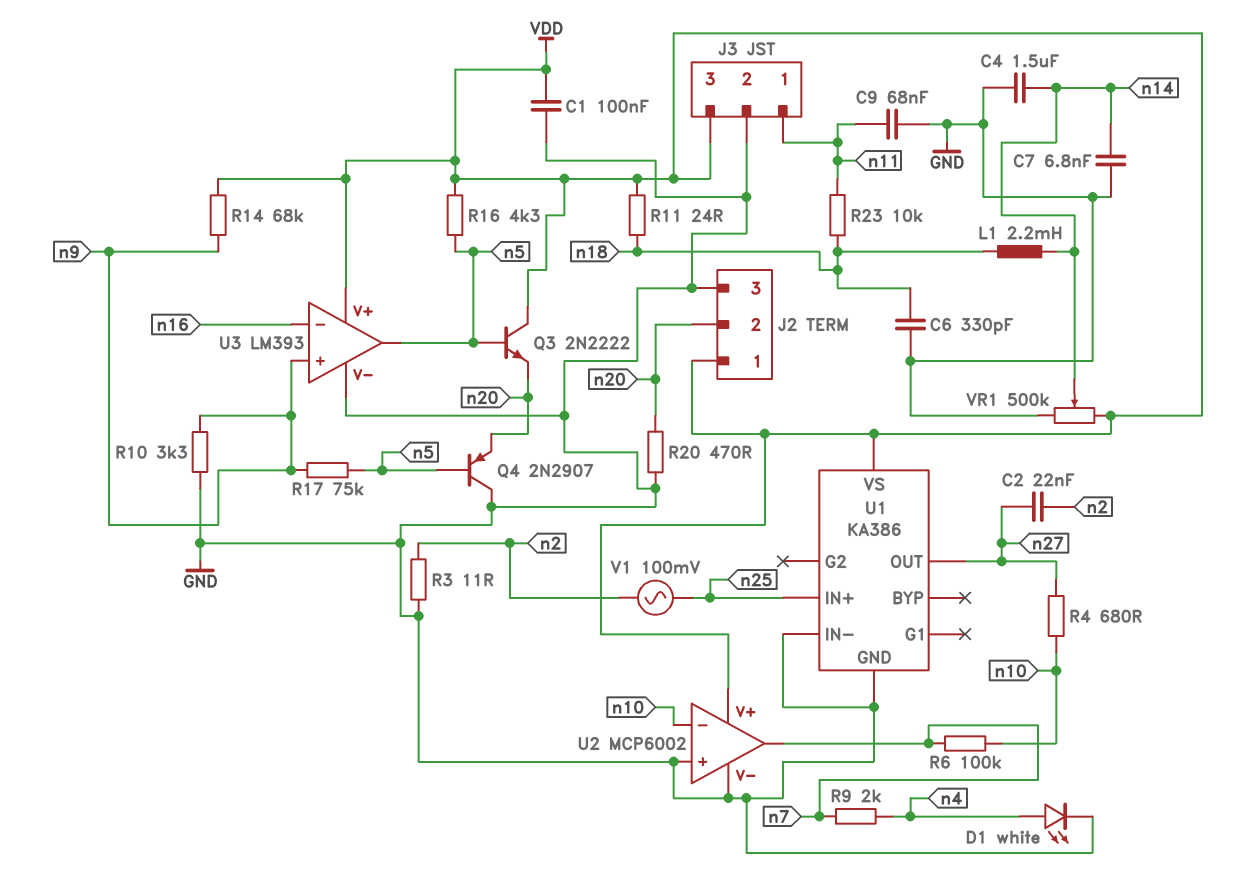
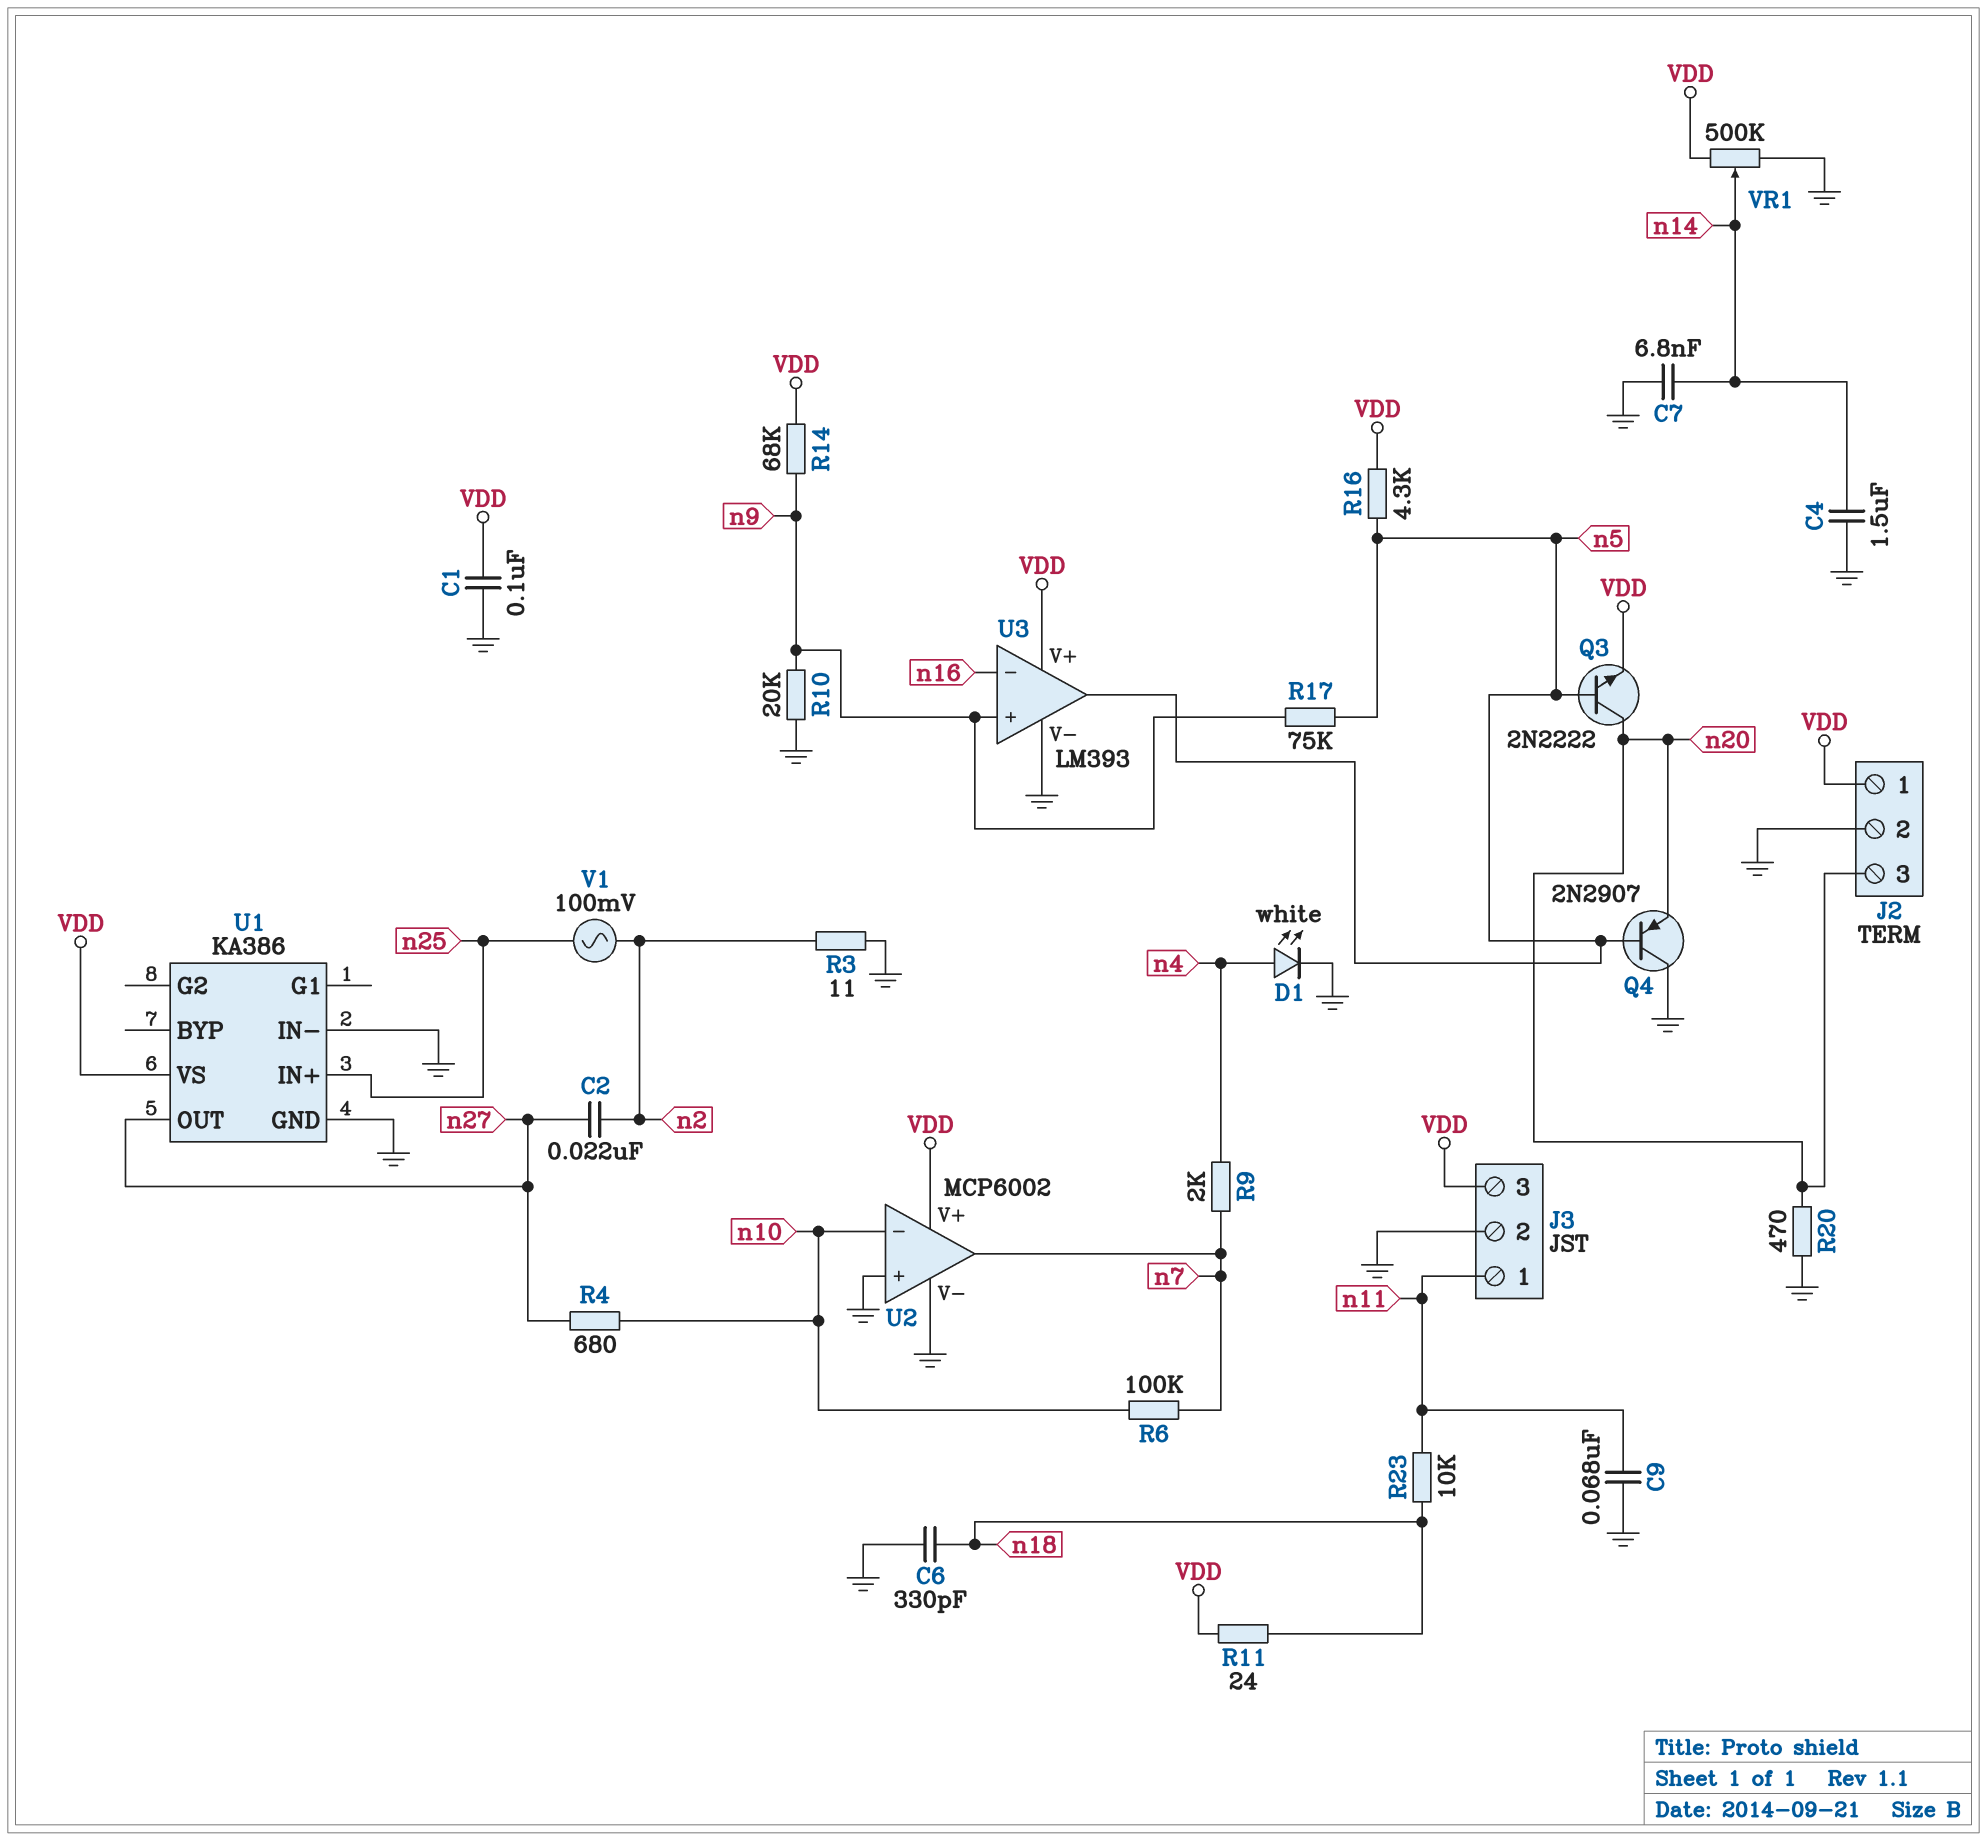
J2 pin 2: n20 -> GND
J2 pin 3: GND -> n20
L1: 2.2mH (n14, n18) -> none
Q3: NPN 2N2222 (B n5, C VDD, E n20) -> NPN 2N2222 (B n5, C n20, E VDD)
R10: 3.3k (GND, n9) -> 20k (GND, n9)

